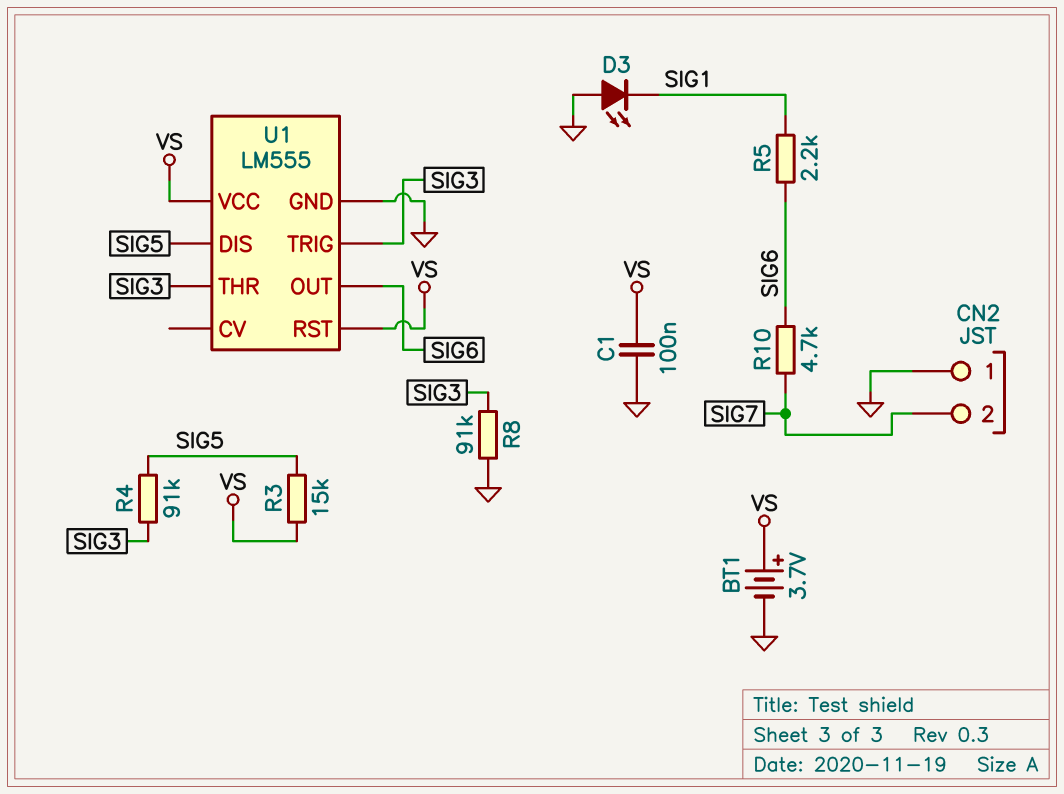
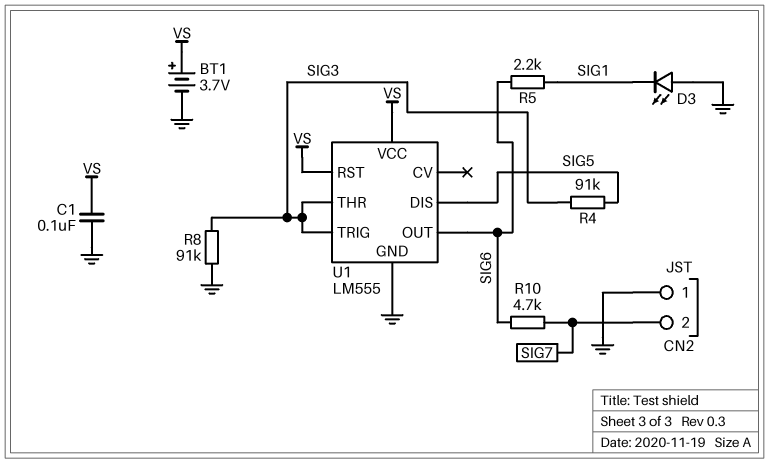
R3: 15k (SIG5, VS) -> none

